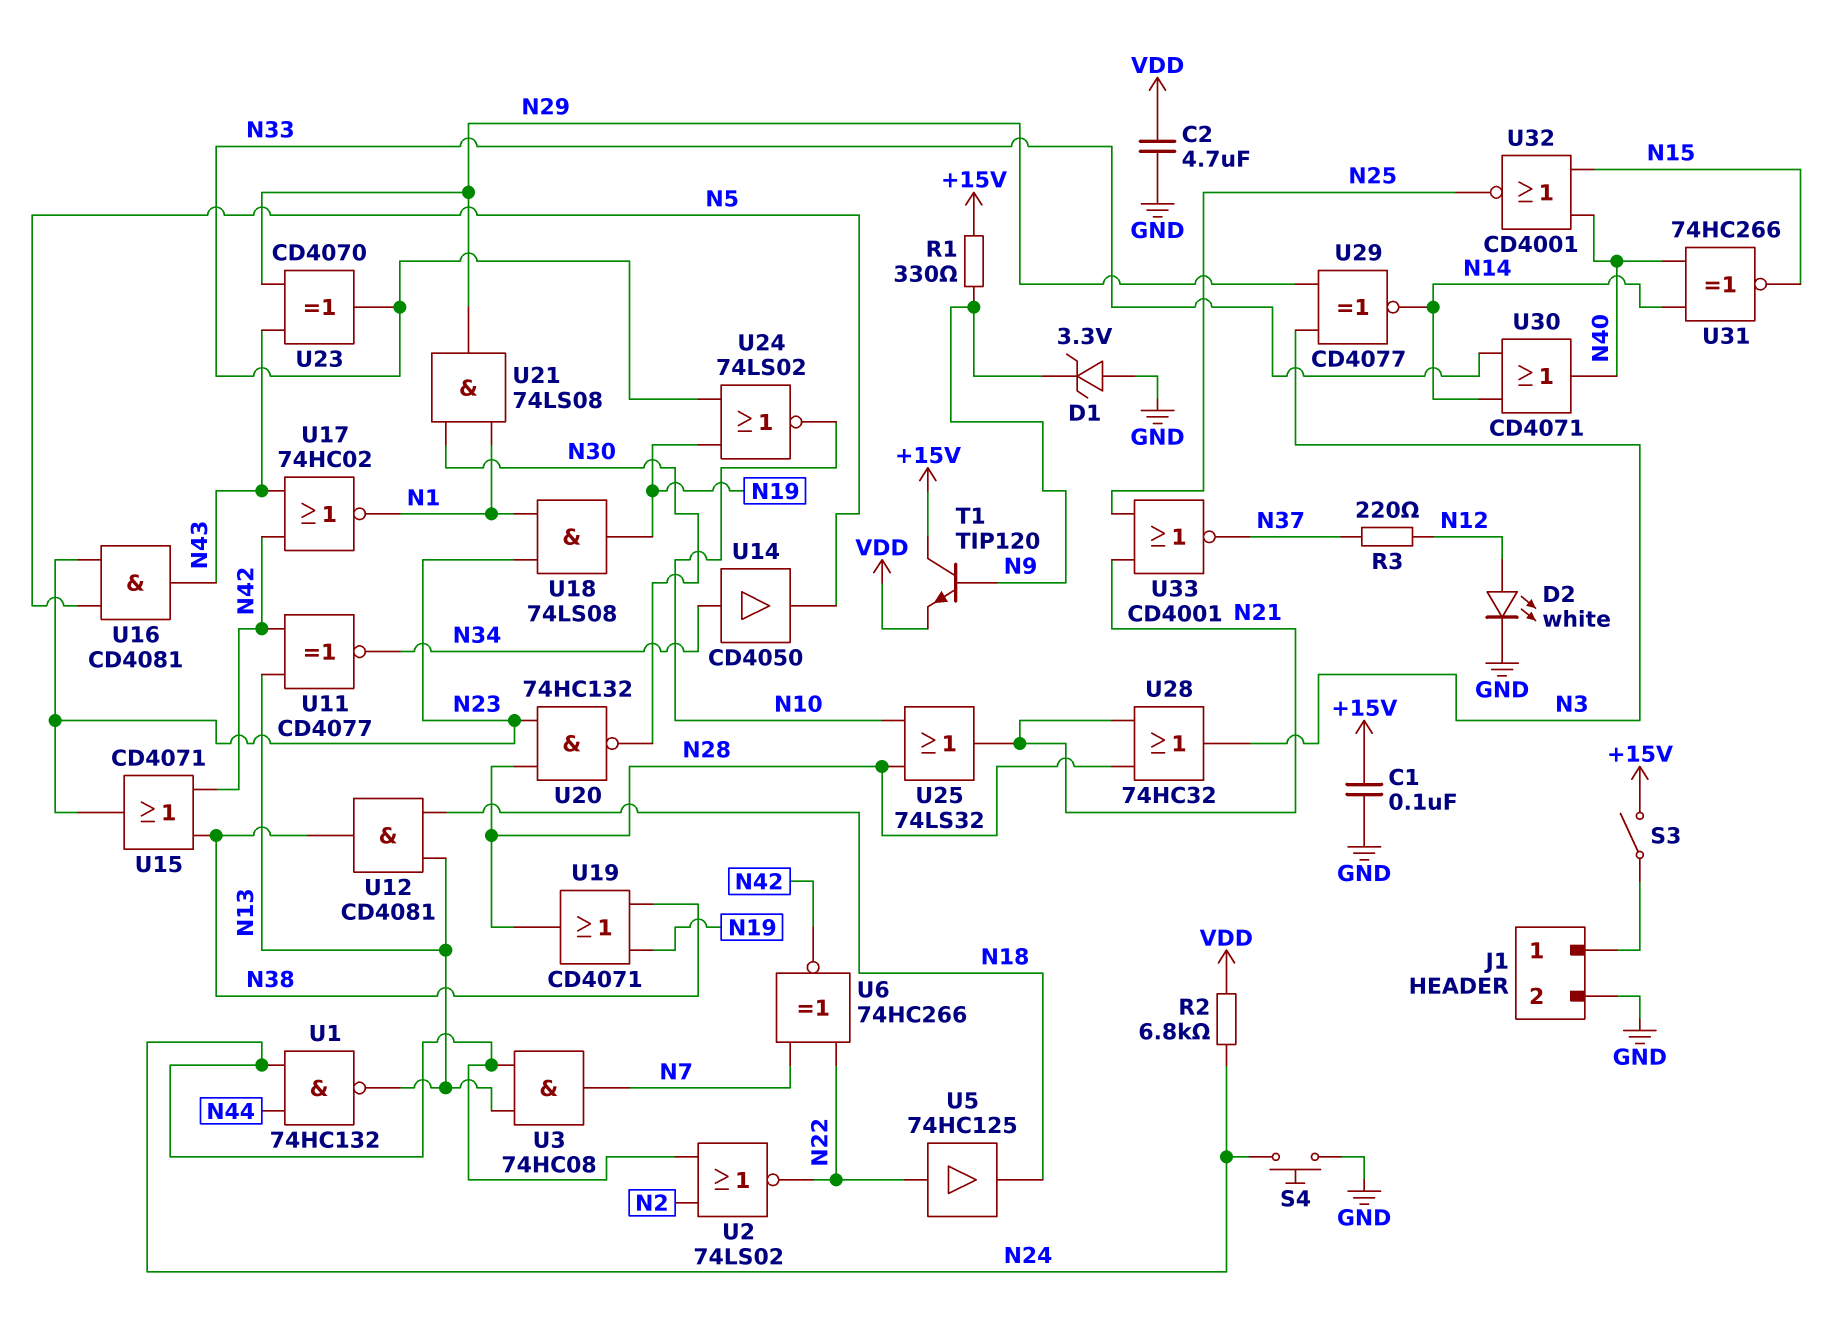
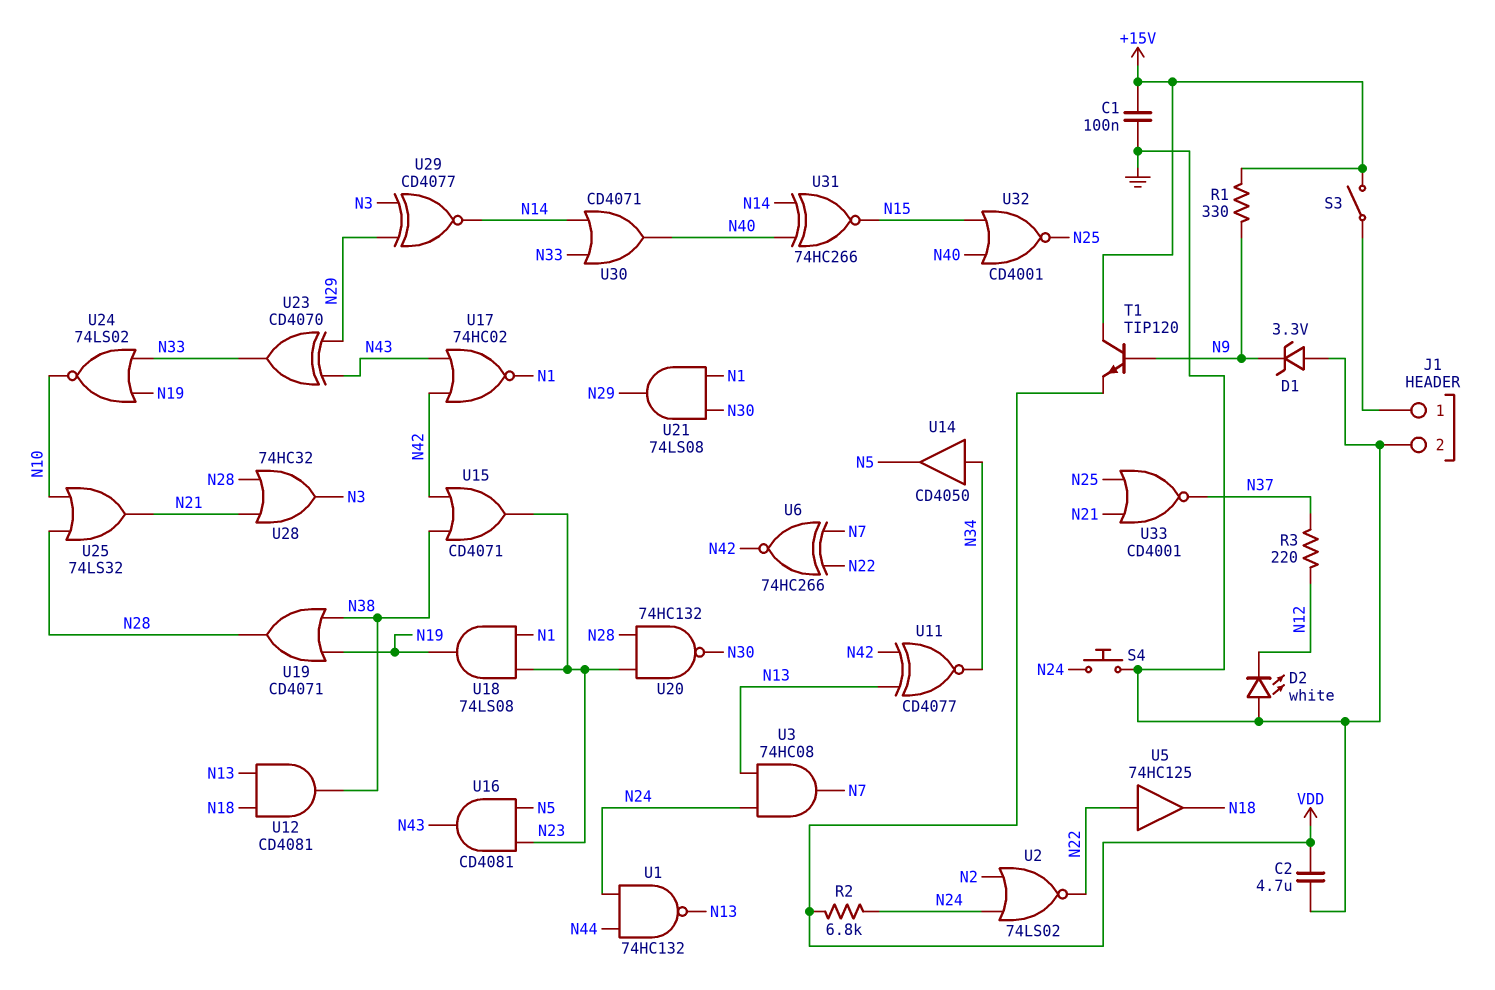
D2: LED white (A N12, K GND) -> LED white (A GND, K N12)

